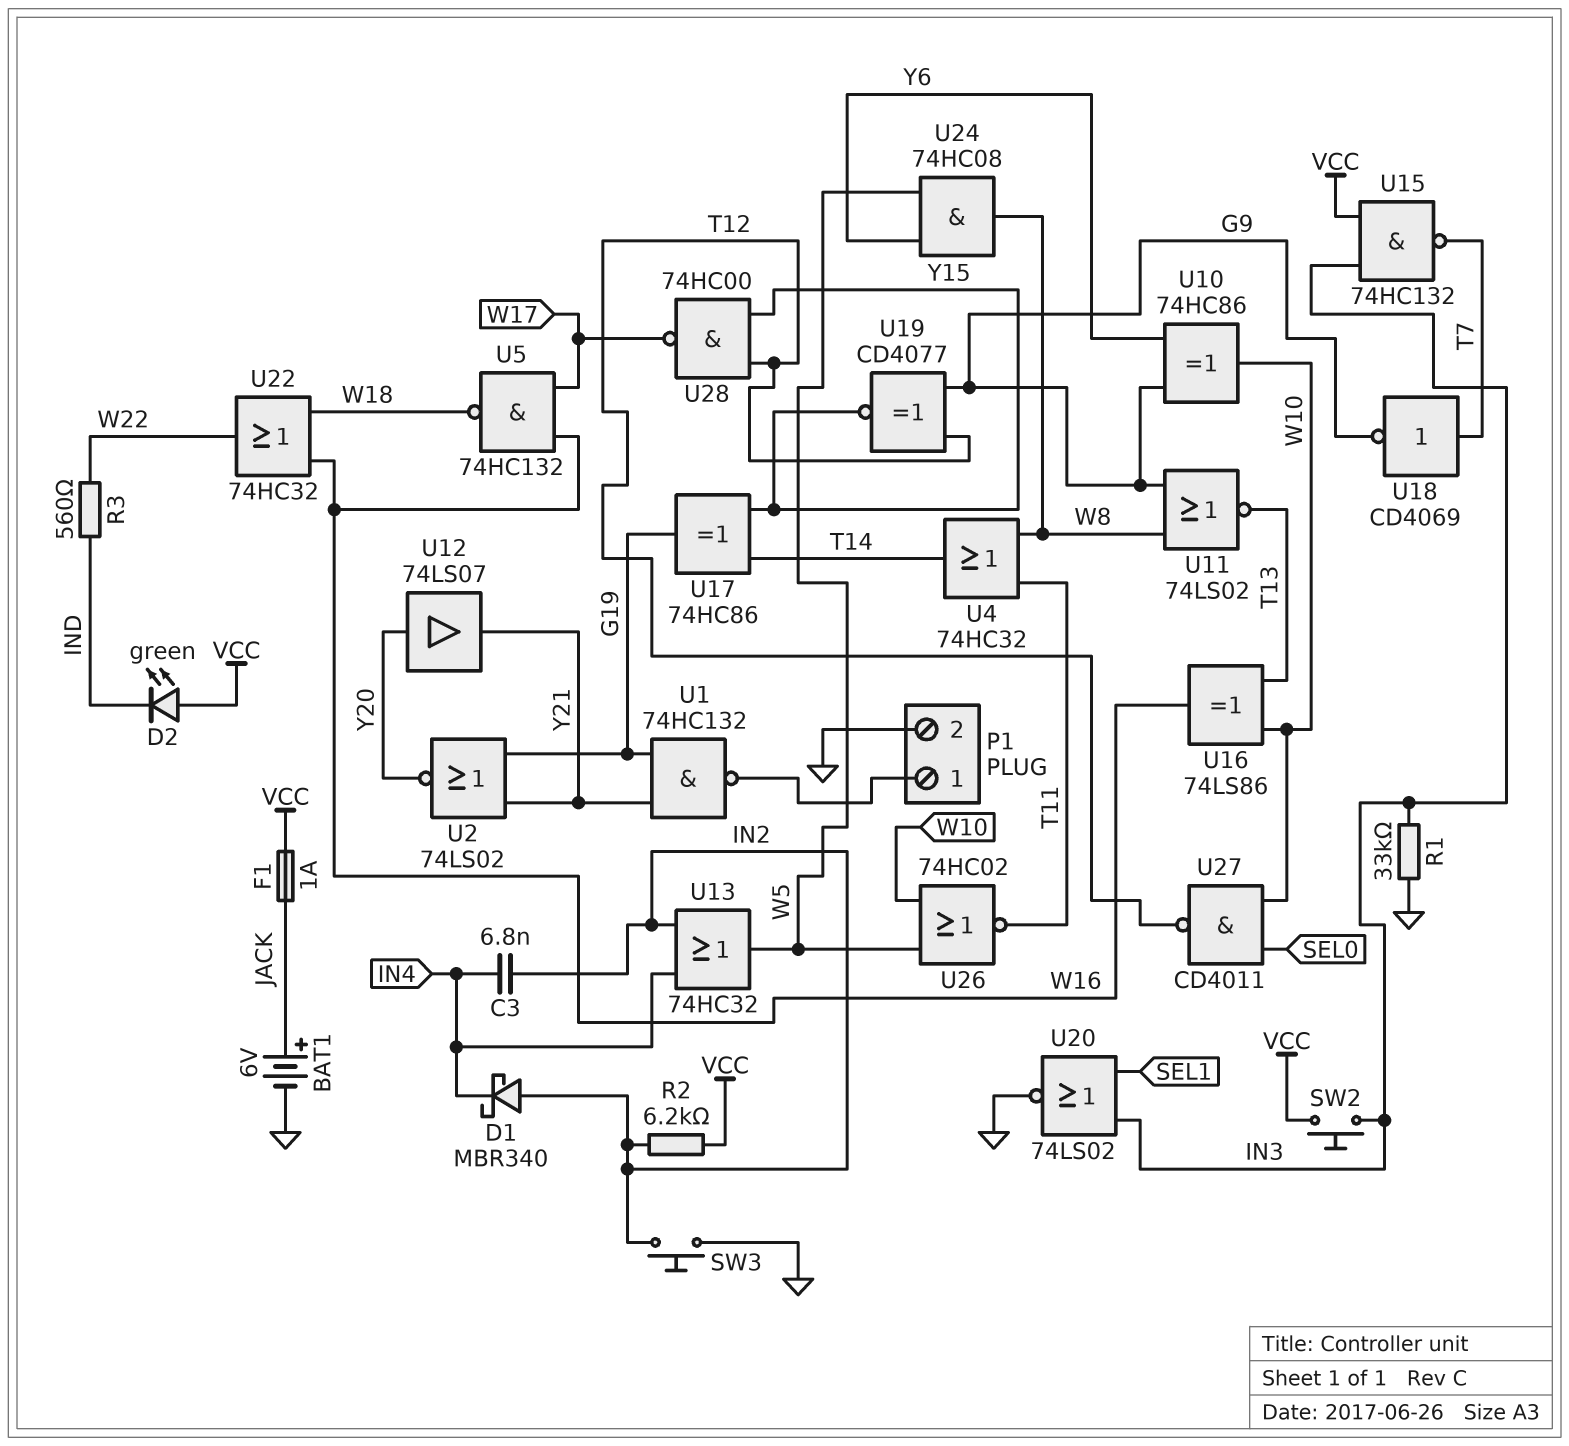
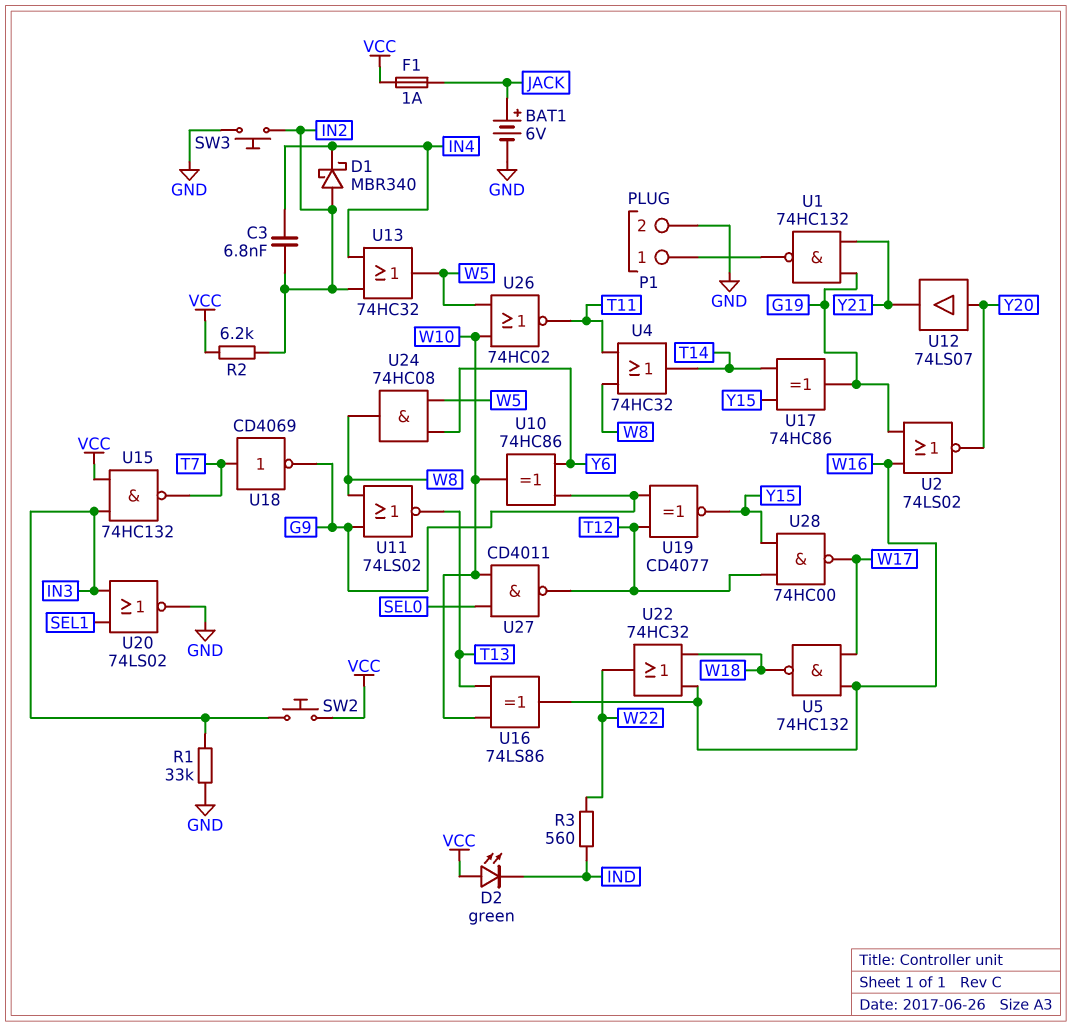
U2: NOR 74LS02 (in G19, in Y21, out Y20) -> NOR 74LS02 (in G19, in W16, out Y20)

